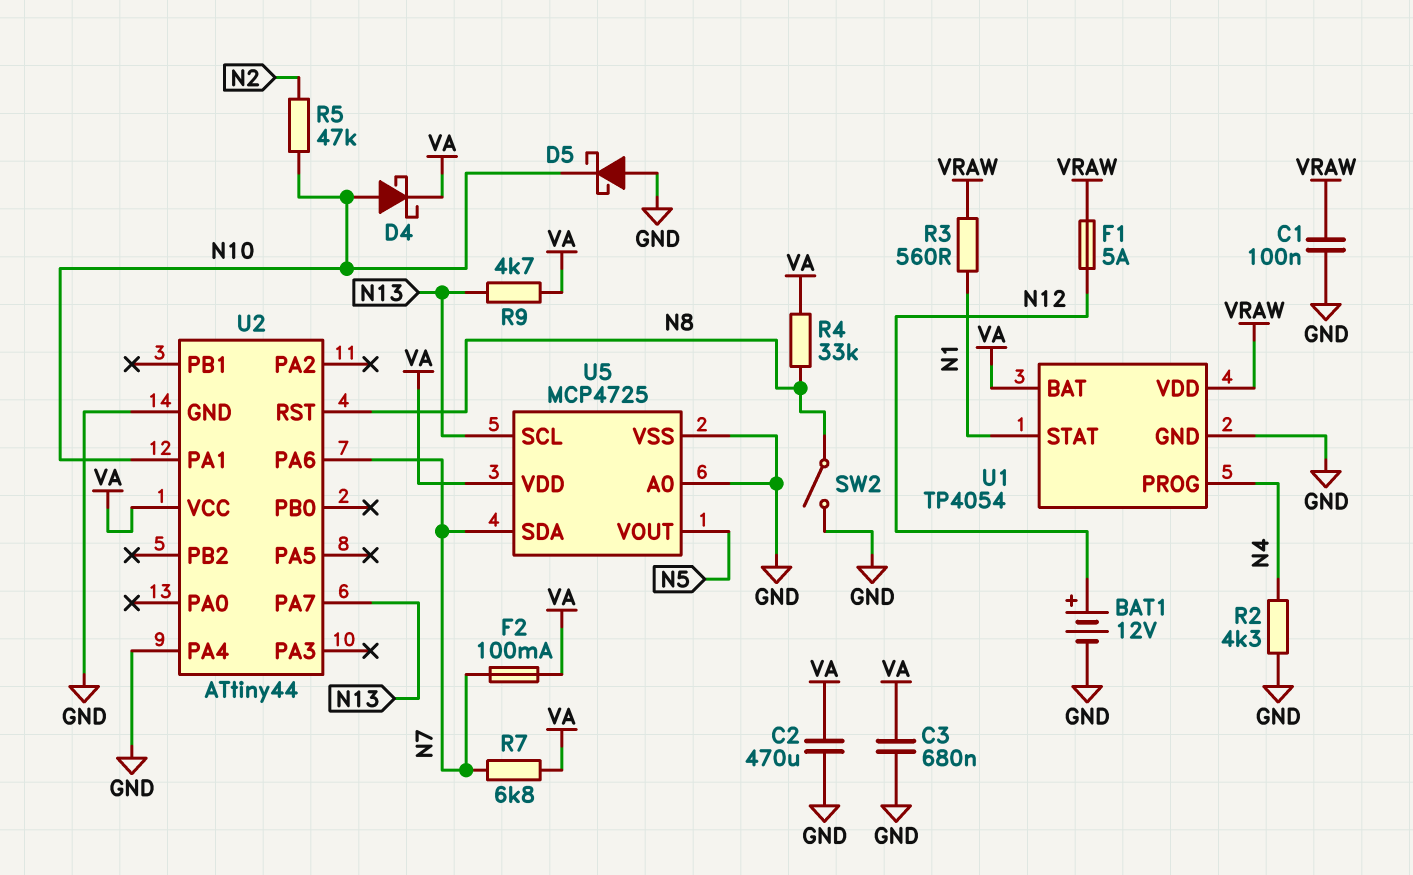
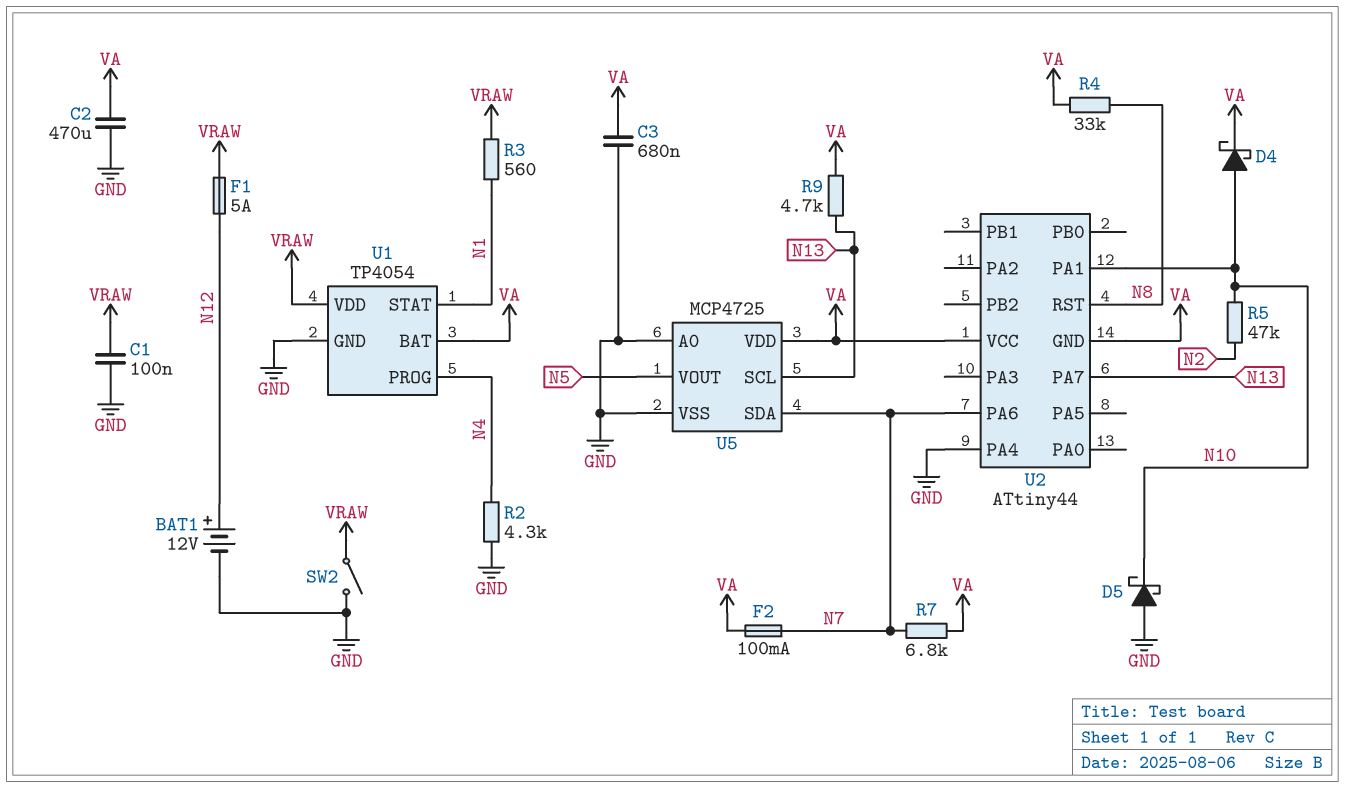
SW2: switch (GND, N8) -> switch (GND, VRAW)
U2 pin GND: GND -> VA

